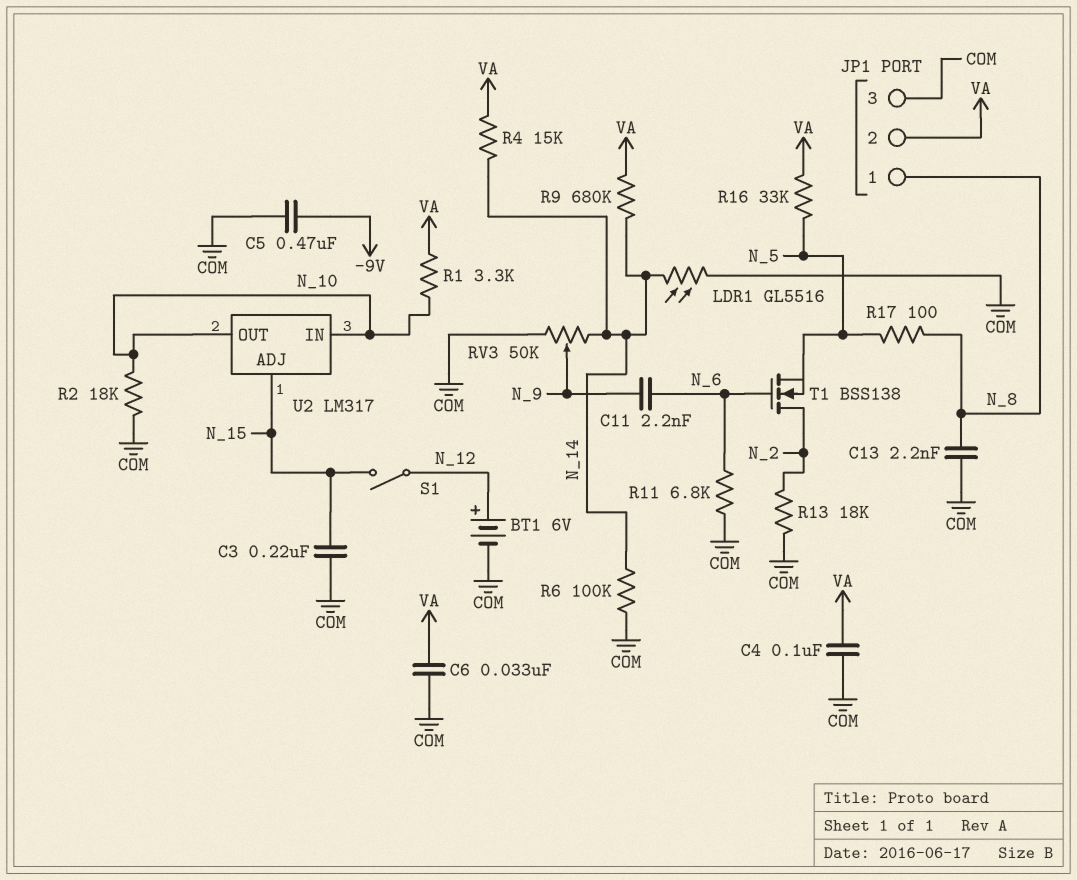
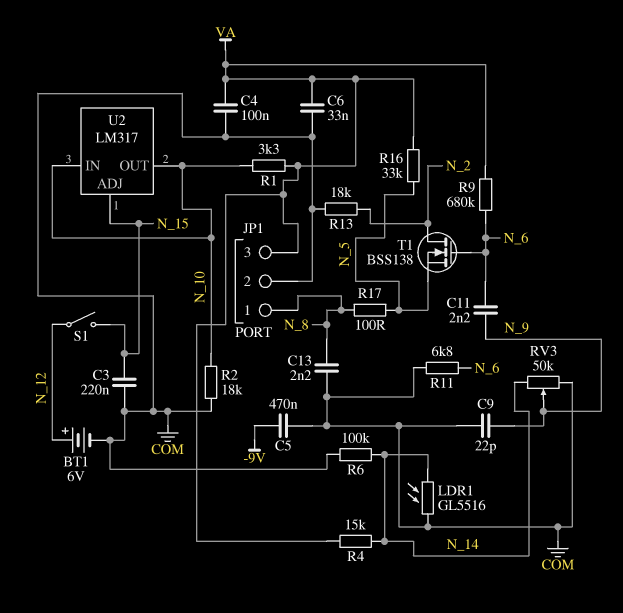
C9: none -> 22pF (COM, N_9)
JP1 pin 2: VA -> COM
JP1 pin 3: COM -> VA
R9: 680k (N_14, VA) -> 680k (N_6, VA)

